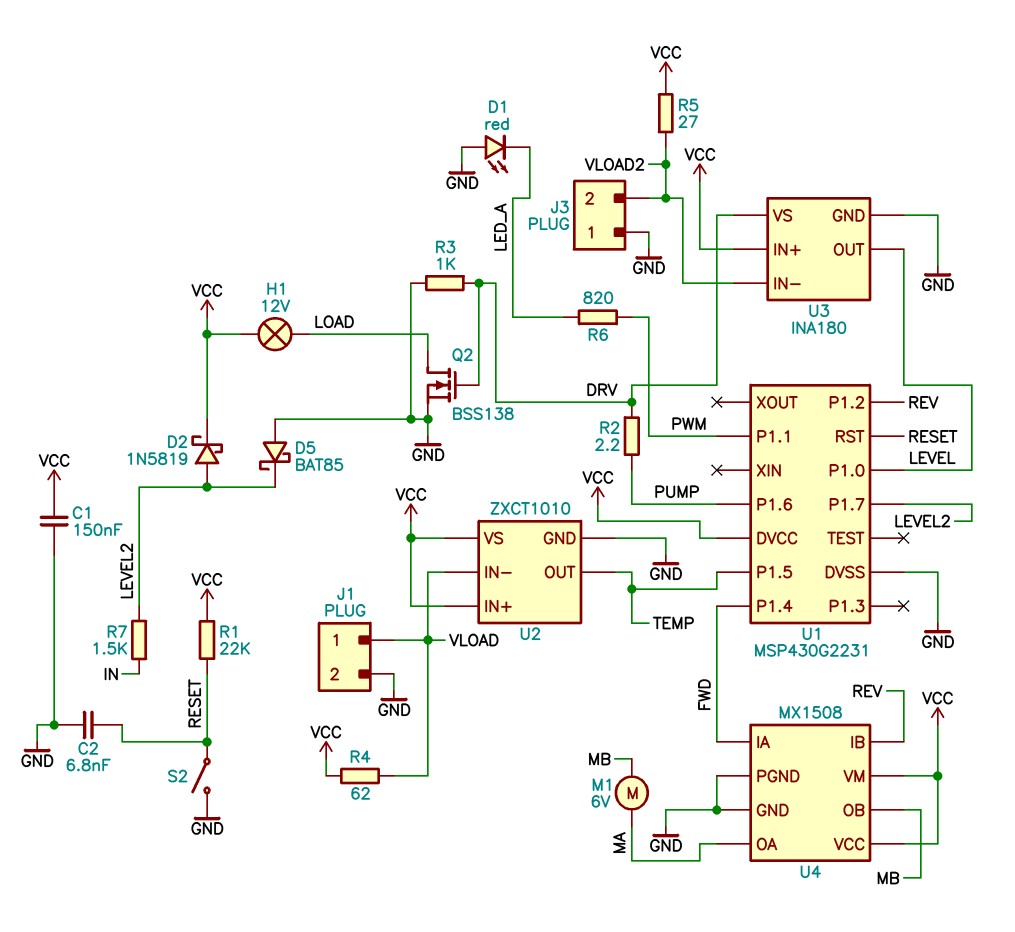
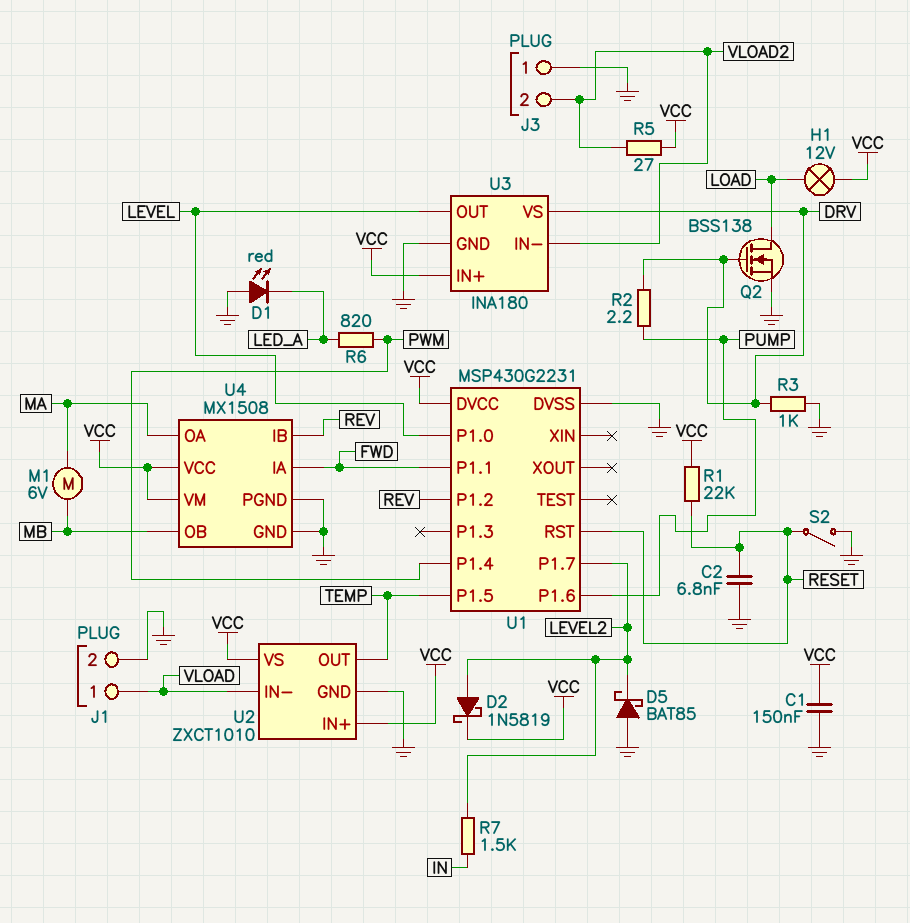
R4: 62 (VCC, VLOAD) -> none
U1 pin P1.1: PWM -> FWD
U1 pin P1.4: FWD -> PWM

